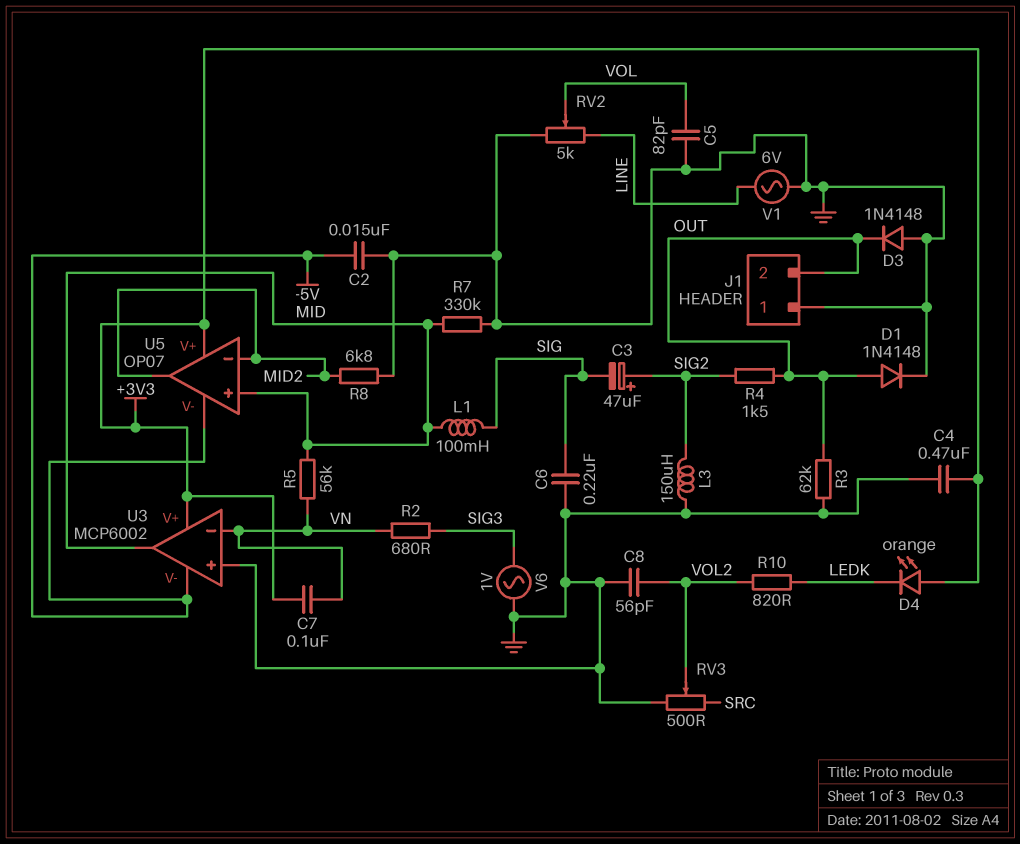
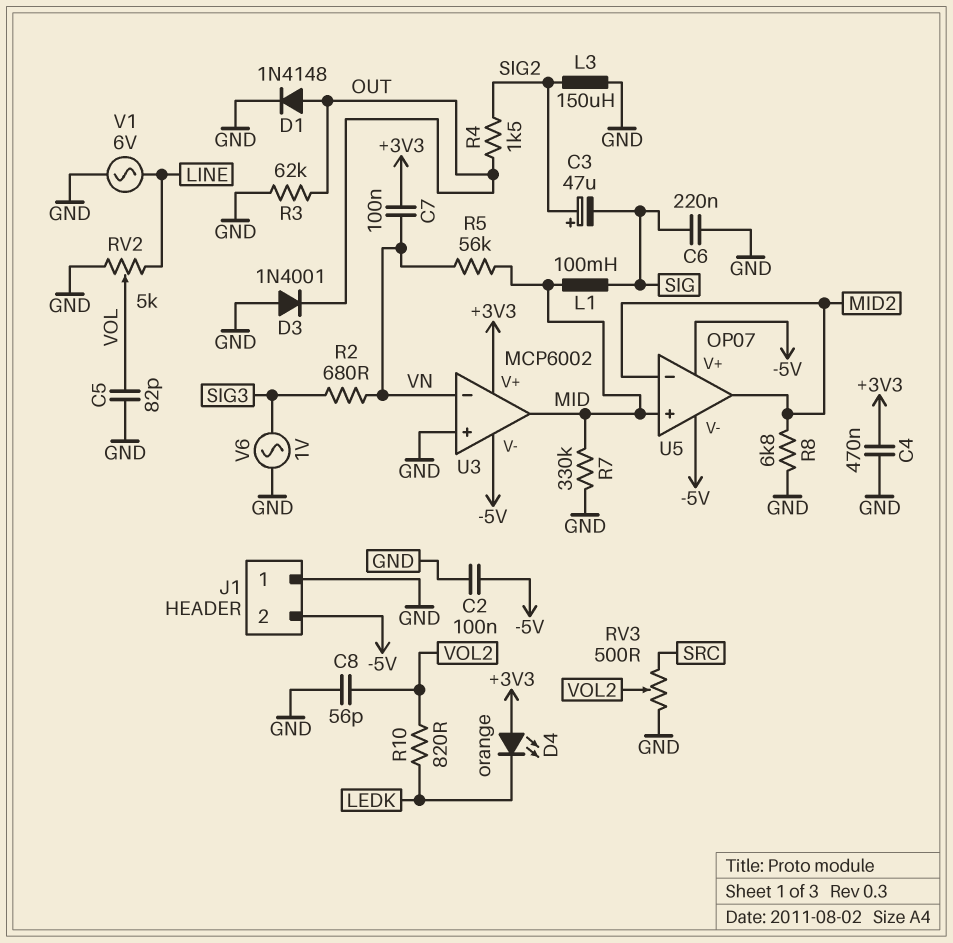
C2: 15nF (-5V, GND) -> 100nF (-5V, GND)
D3: diode 1N4148 (A GND, K OUT) -> diode 1N4001 (A GND, K OUT)
J1 pin 2: OUT -> -5V
U5 pin V+: +3V3 -> -5V

